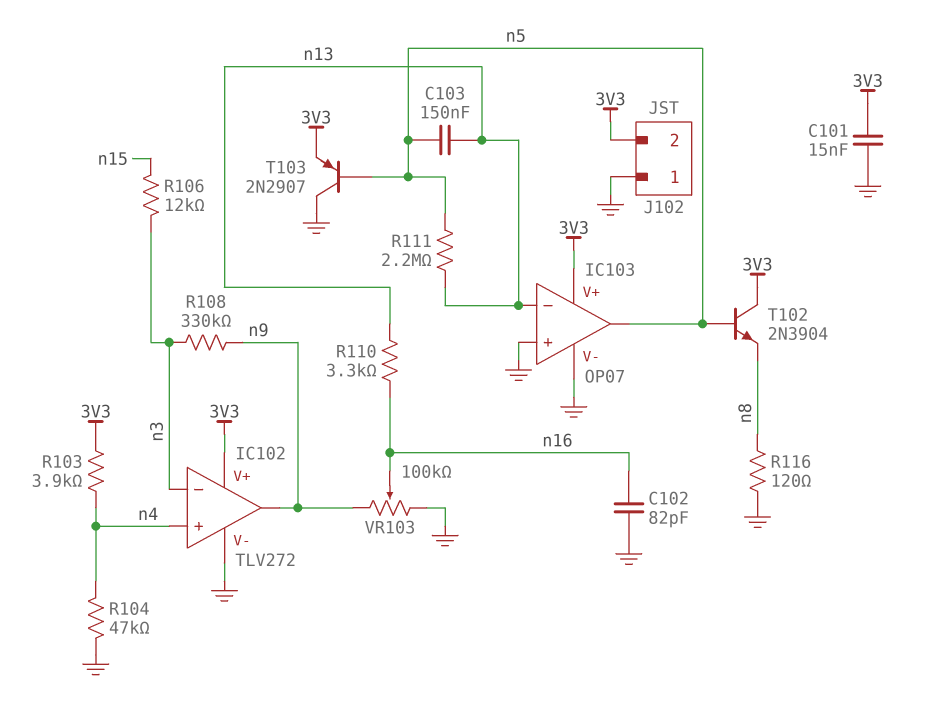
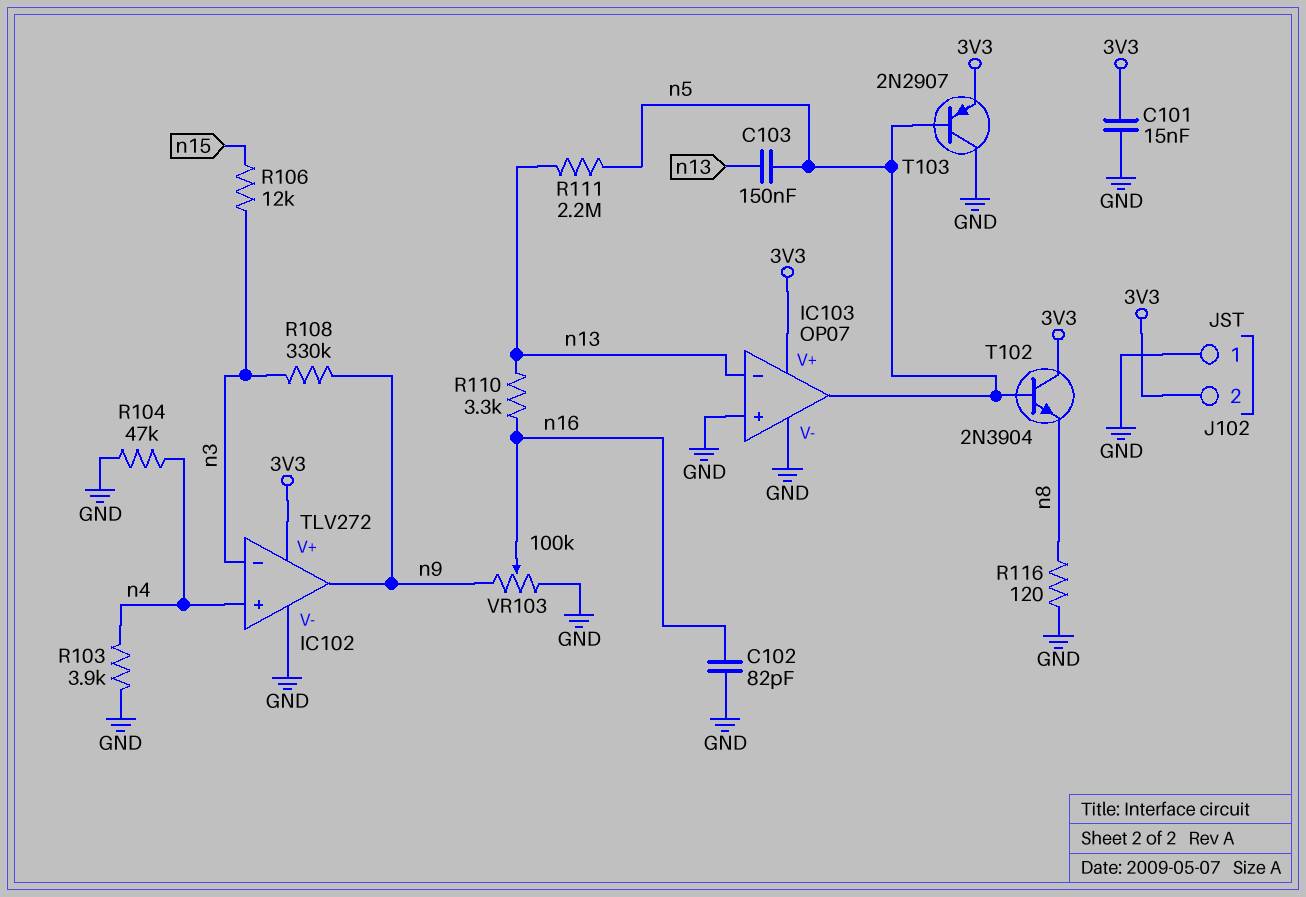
R103: 3.9k (3V3, n4) -> 3.9k (GND, n4)

